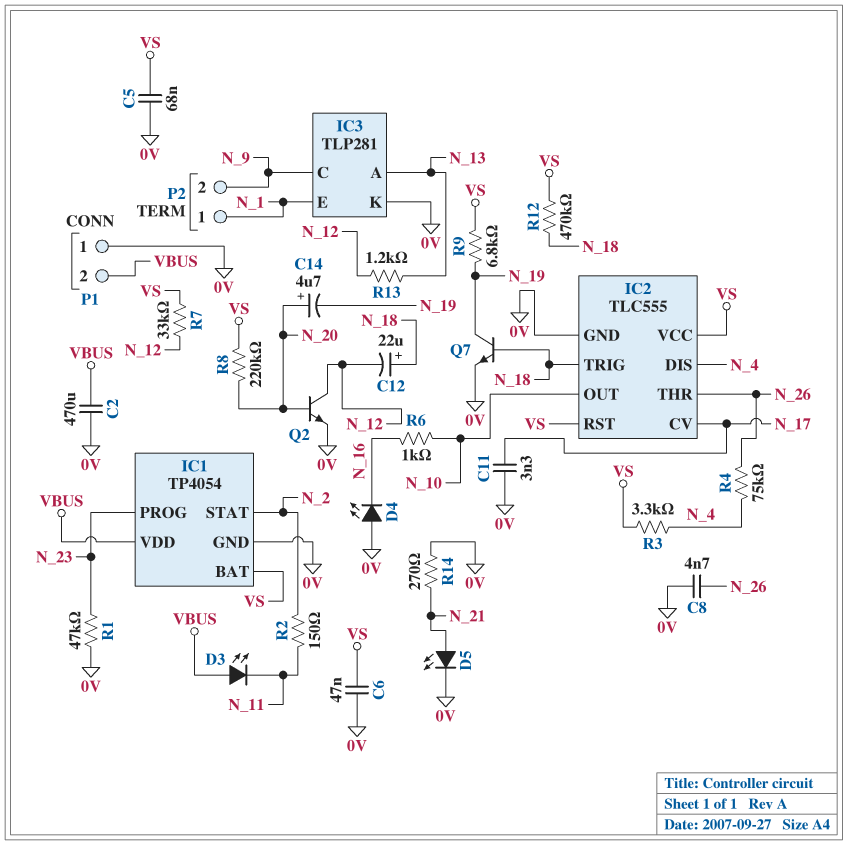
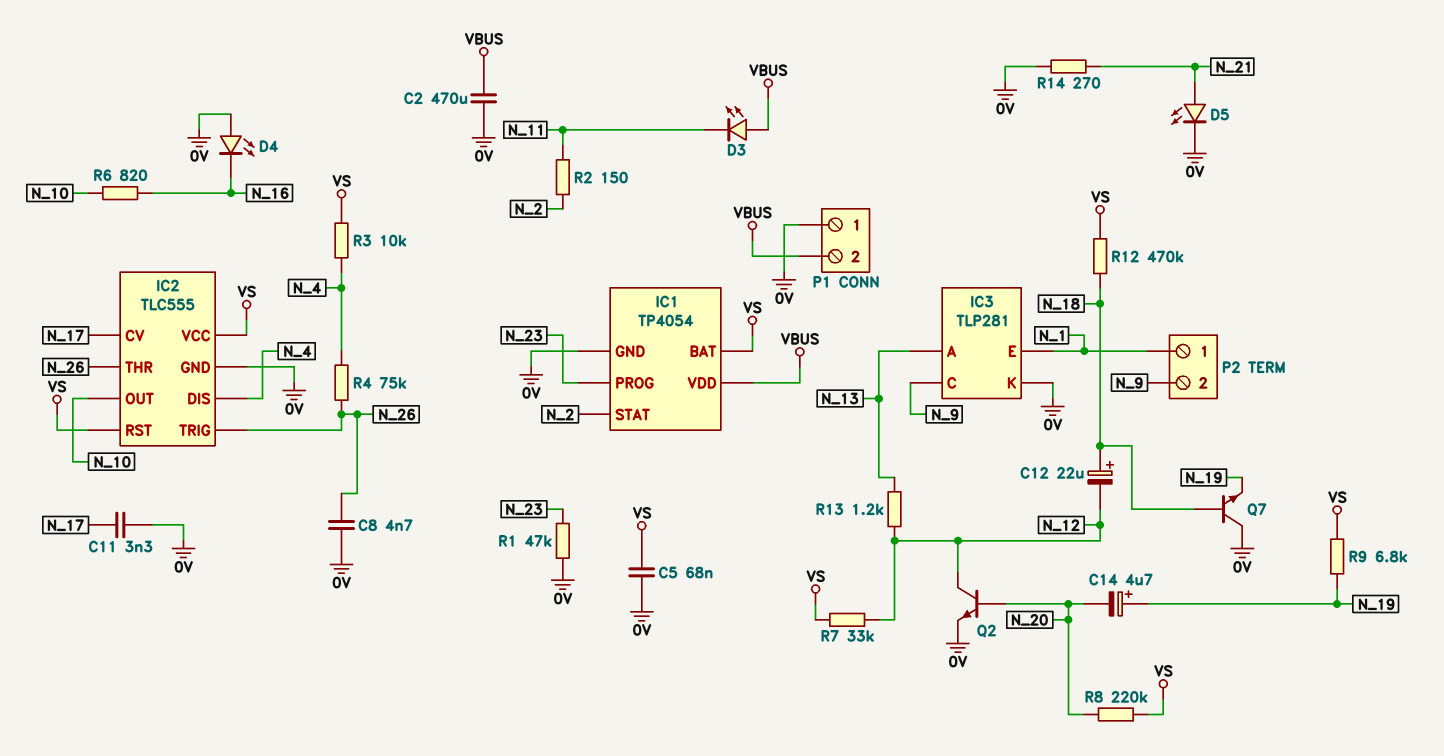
C6: 47nF (0V, VS) -> none
C14: 4.7uF (plus N_20, minus N_19) -> 4.7uF (plus N_19, minus N_20)
IC2 pin TRIG: N_18 -> N_26
Q7: NPN (B N_18, C N_19, E 0V) -> NPN (B N_18, C 0V, E N_19)
R3: 3.3k (N_4, VS) -> 10k (N_4, VS)
R6: 1k (N_10, N_16) -> 820 (N_10, N_16)

